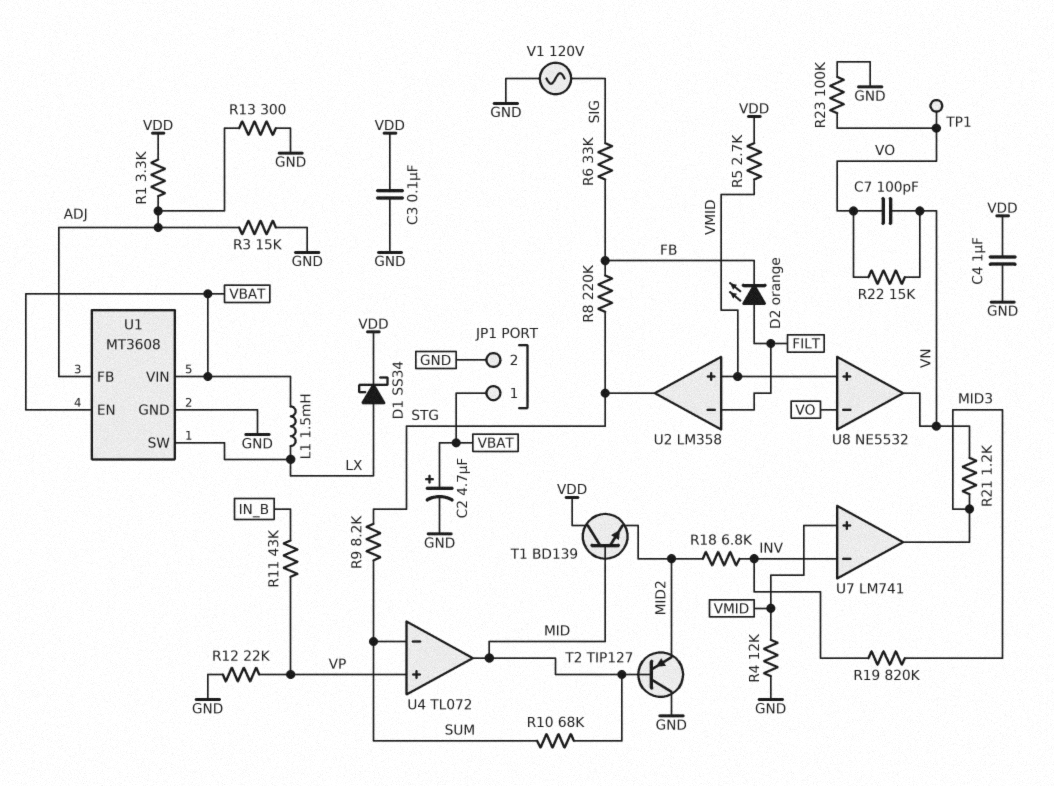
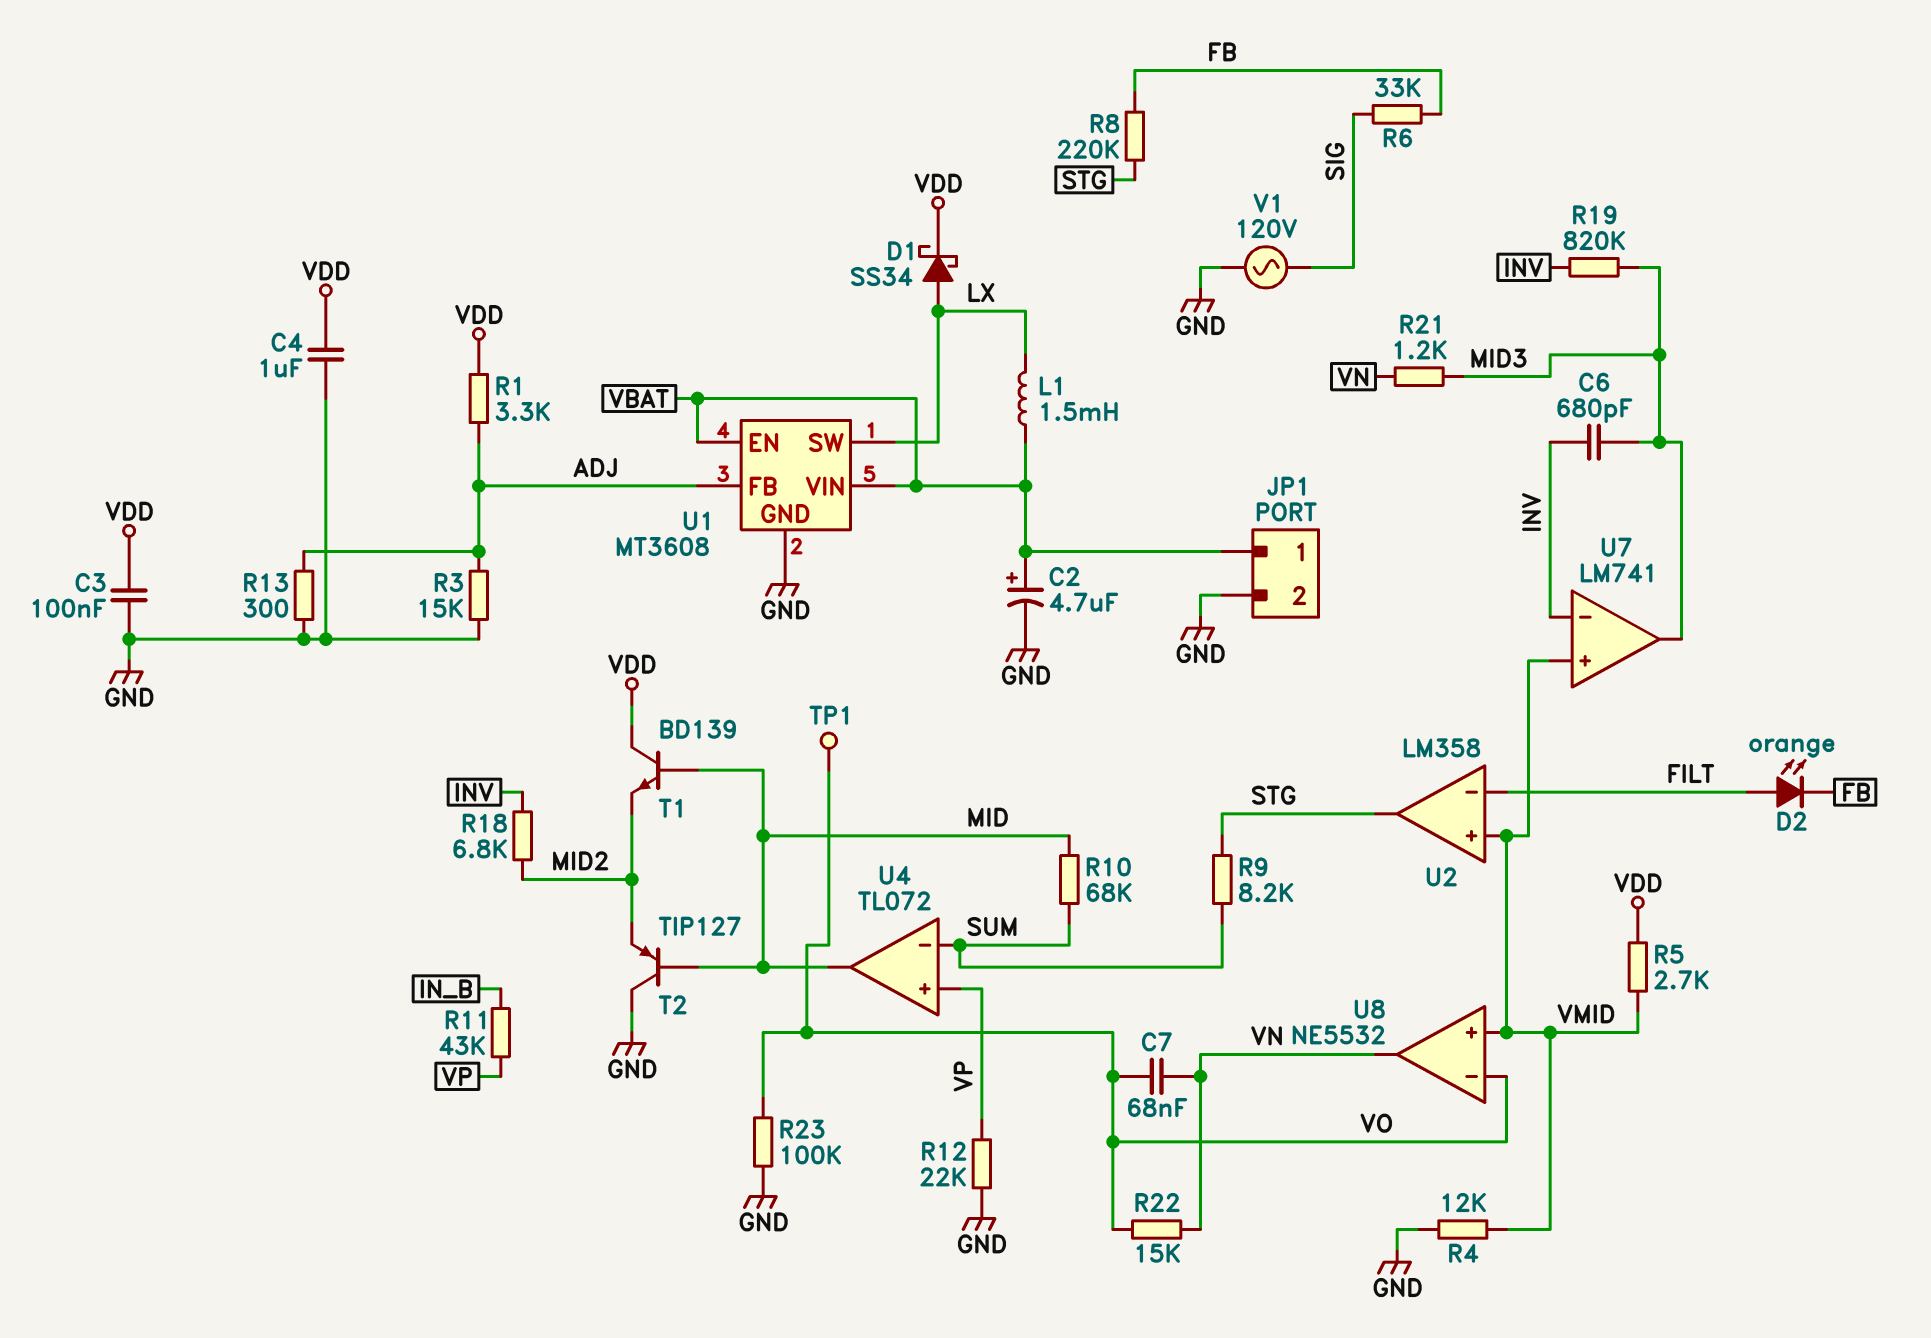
C6: none -> 680pF (INV, MID3)
C7: 100pF (VN, VO) -> 68nF (VN, VO)

